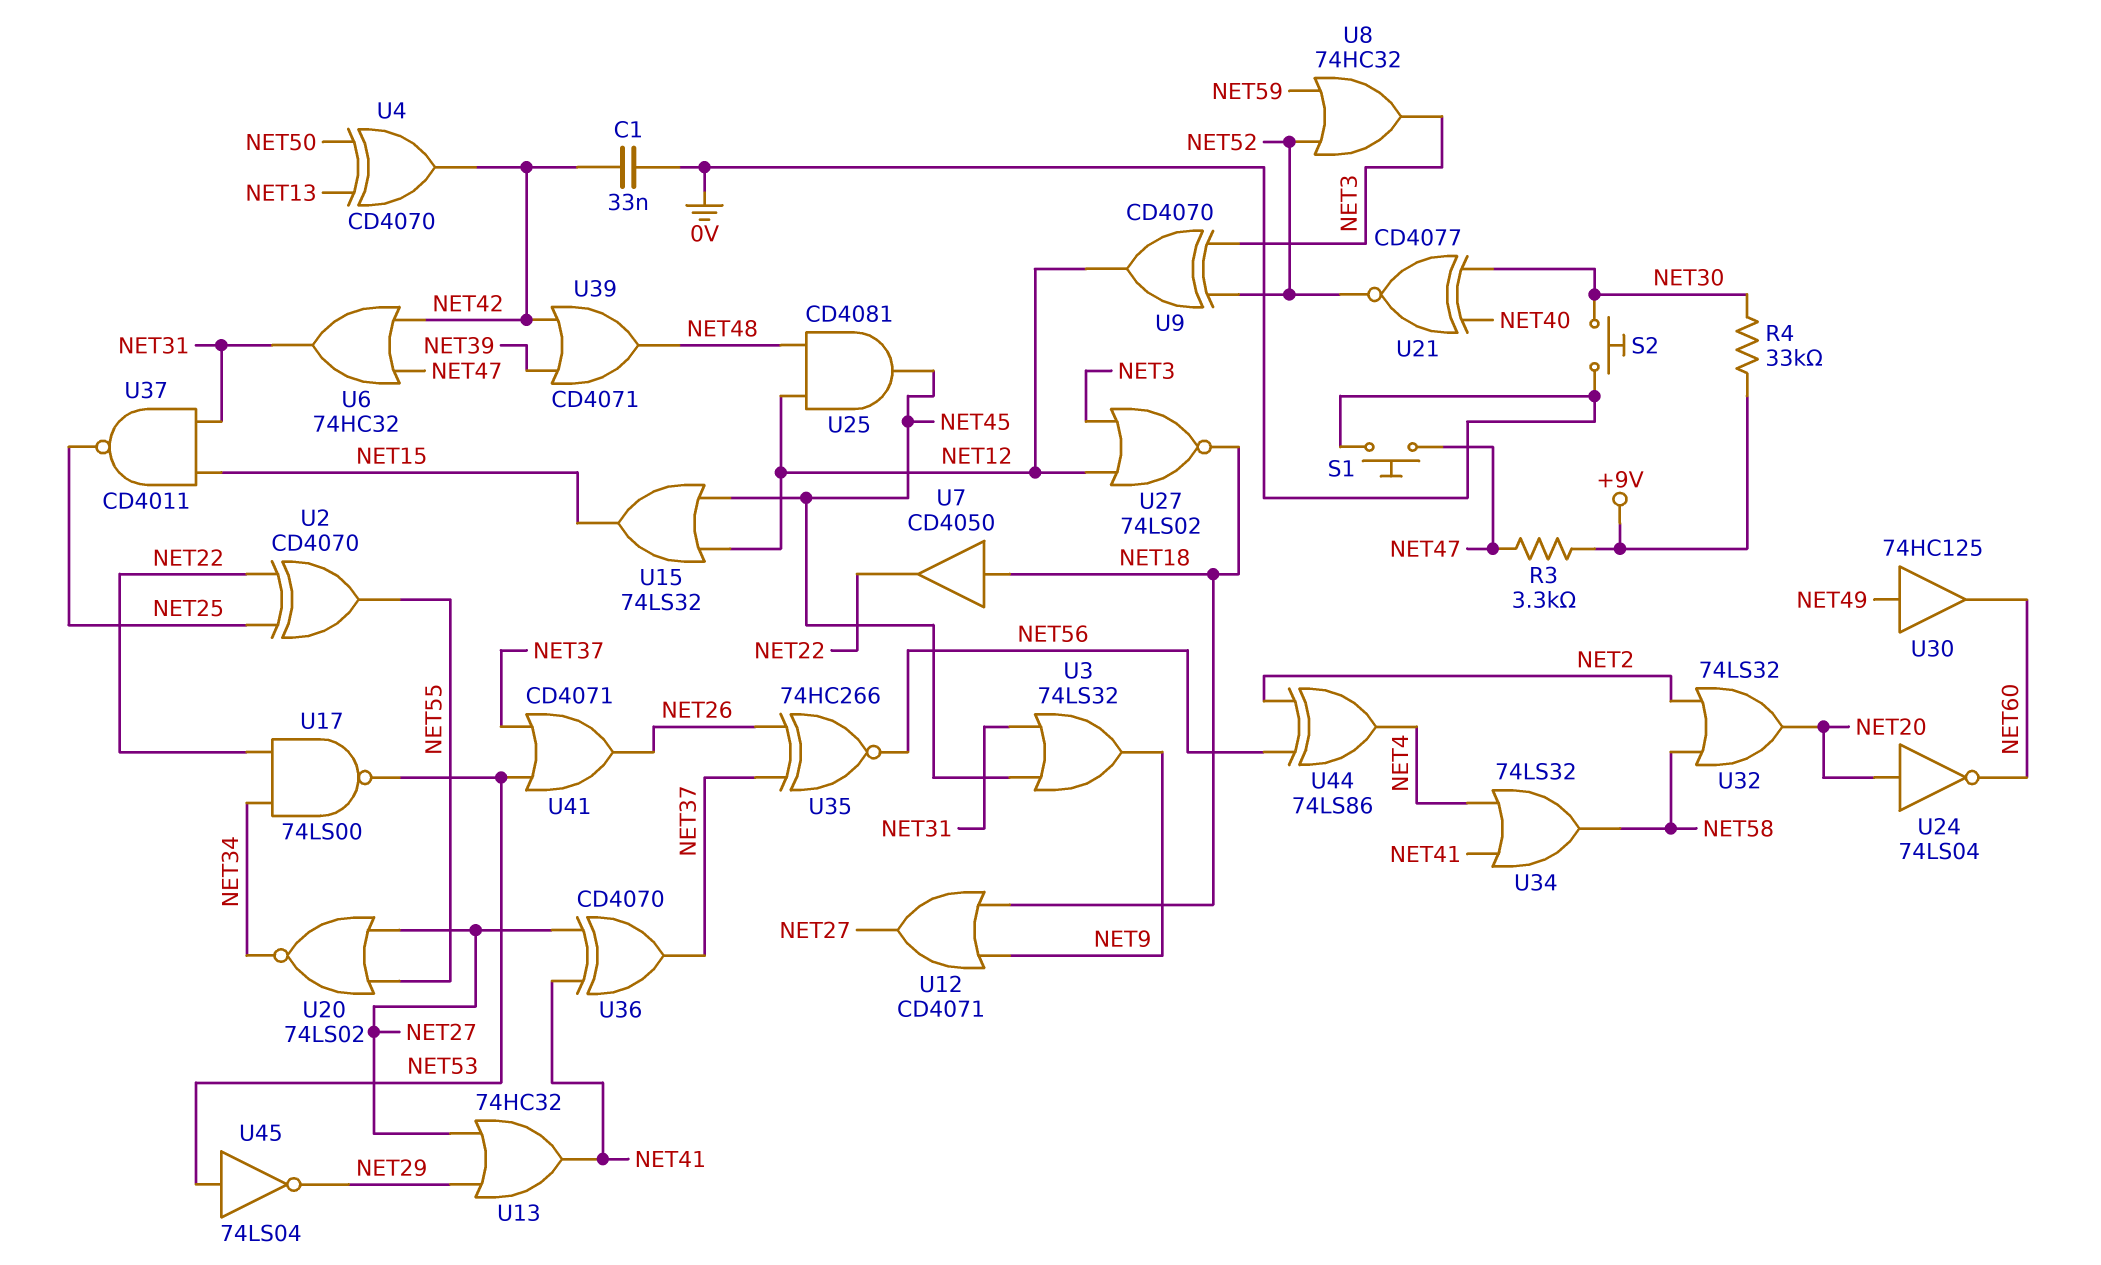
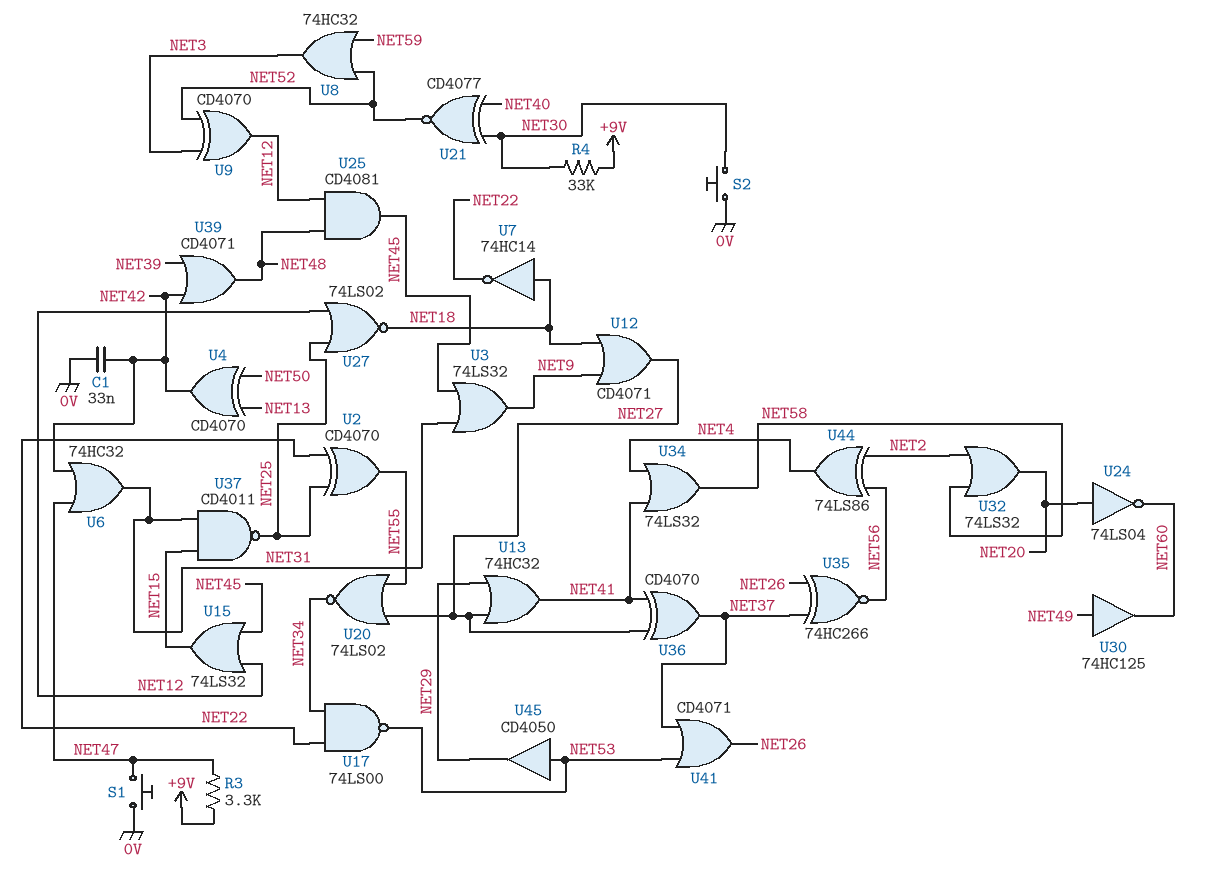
U7: buffer CD4050 (in NET18, out NET22) -> NOT 74HC14 (in NET18, out NET22)
U27: NOR 74LS02 (in NET3, in NET12, out NET18) -> NOR 74LS02 (in NET12, in NET25, out NET18)
U45: NOT 74LS04 (in NET53, out NET29) -> buffer CD4050 (in NET53, out NET29)

